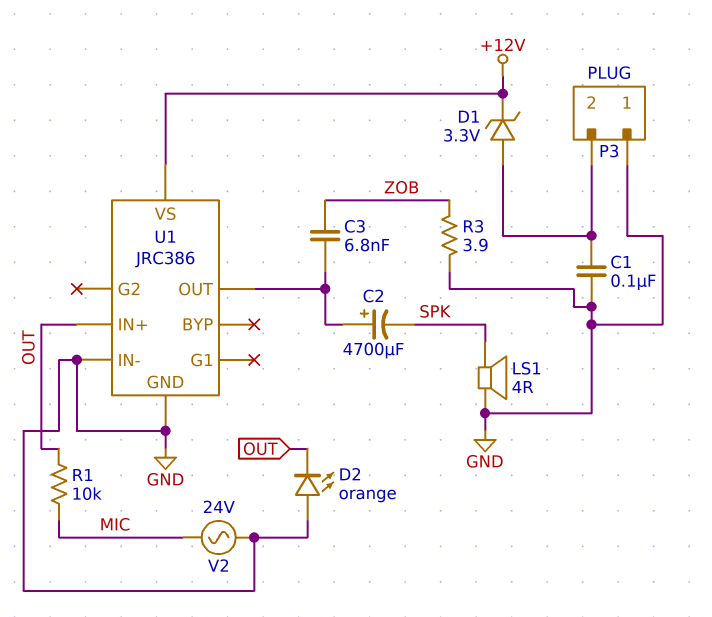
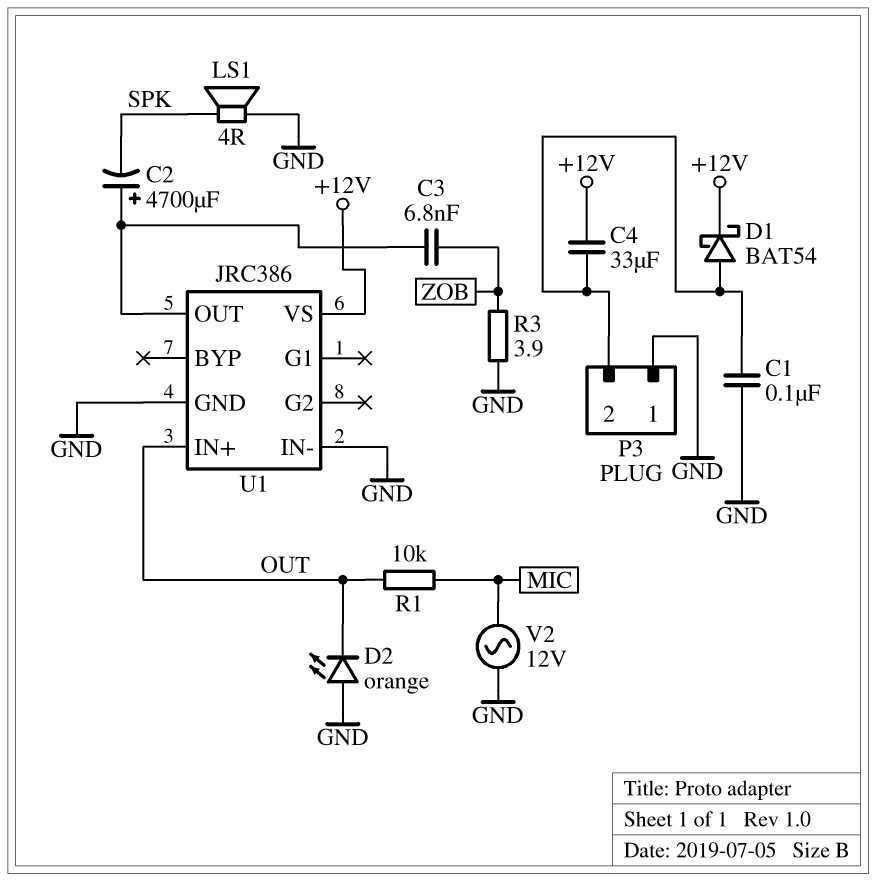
C4: none -> 33uF (+12V, P3/2)
D1: zener 3.3V (A P3/2, K +12V) -> schottky BAT54 (A P3/2, K +12V)
V2: AC 24V (GND, MIC) -> AC 12V (GND, MIC)

